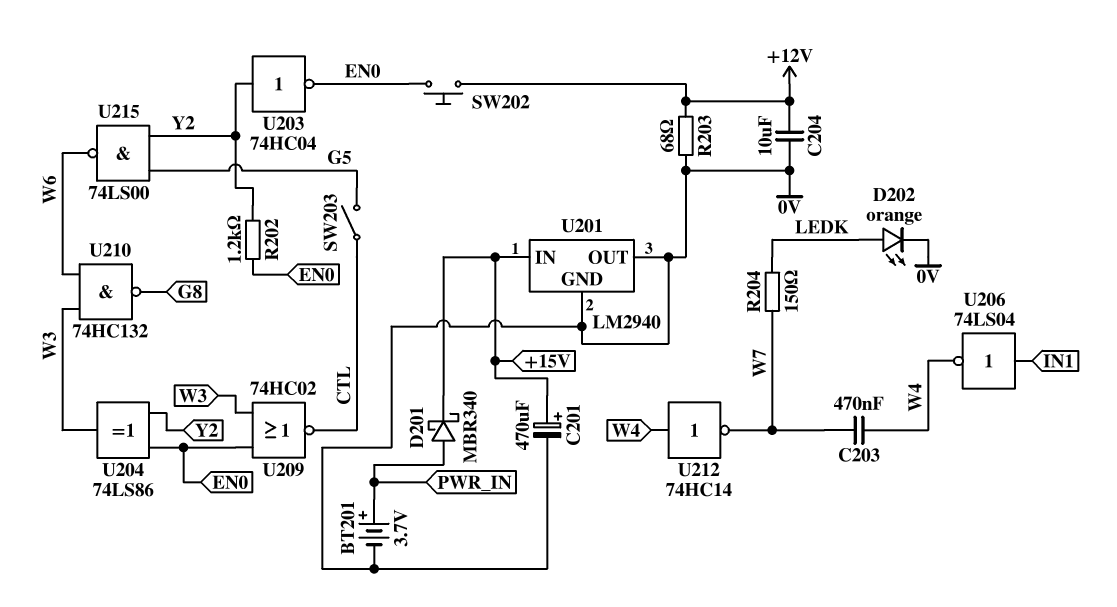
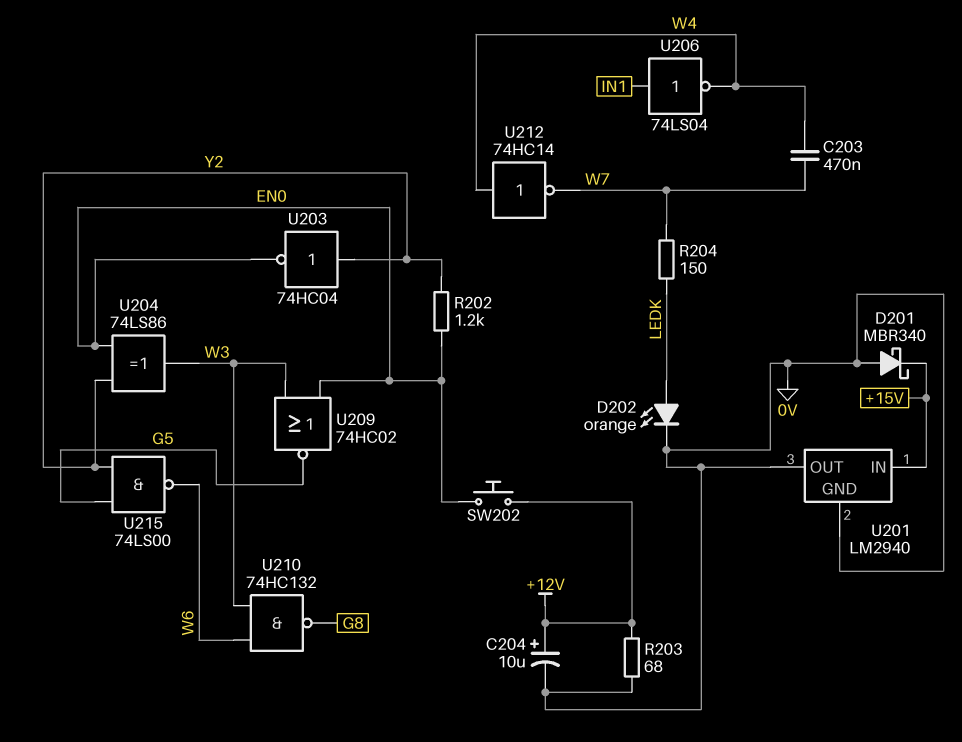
BT201: 3.7V (plus PWR_IN, minus 0V) -> none
C201: 470uF (plus +15V, minus 0V) -> none
C204: 10uF (+12V, 0V) -> 10uF (plus +12V, minus 0V)
D201: schottky MBR340 (A PWR_IN, K +15V) -> schottky MBR340 (A 0V, K +15V)
SW203: switch (CTL, G5) -> none
U209: NOR 74HC02 (in EN0, in W3, out CTL) -> NOR 74HC02 (in EN0, in W3, out G5)

